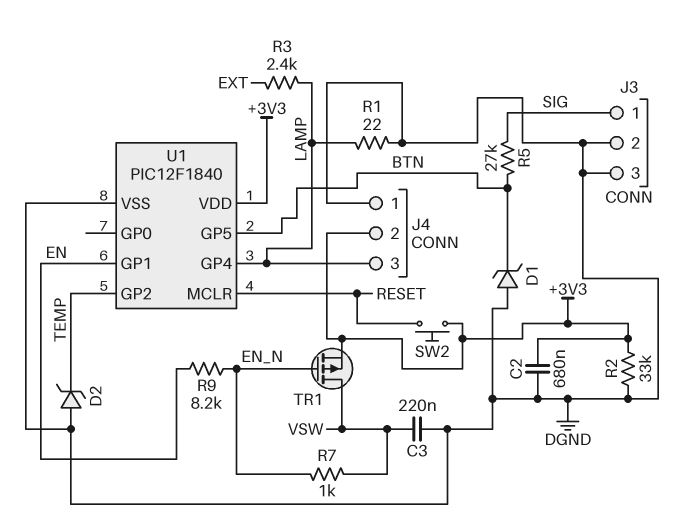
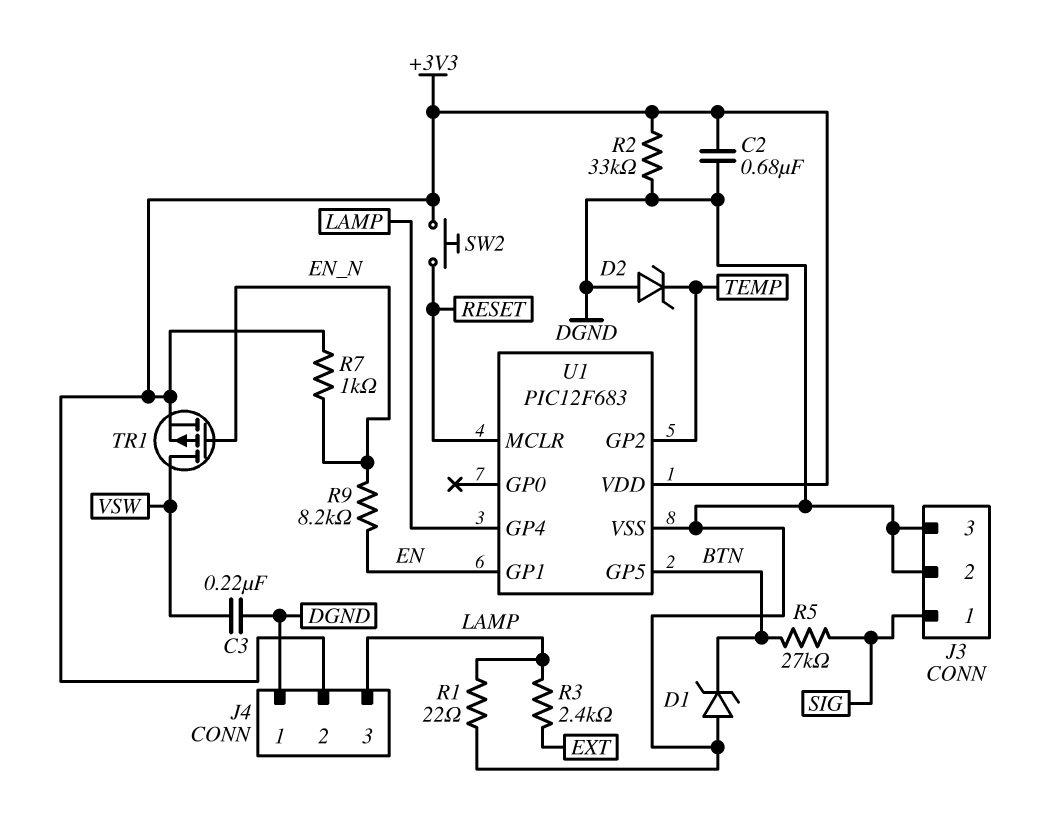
R7: 1k (EN_N, VSW) -> 1k (+3V3, EN_N)
U1: PIC12F1840 -> PIC12F683

